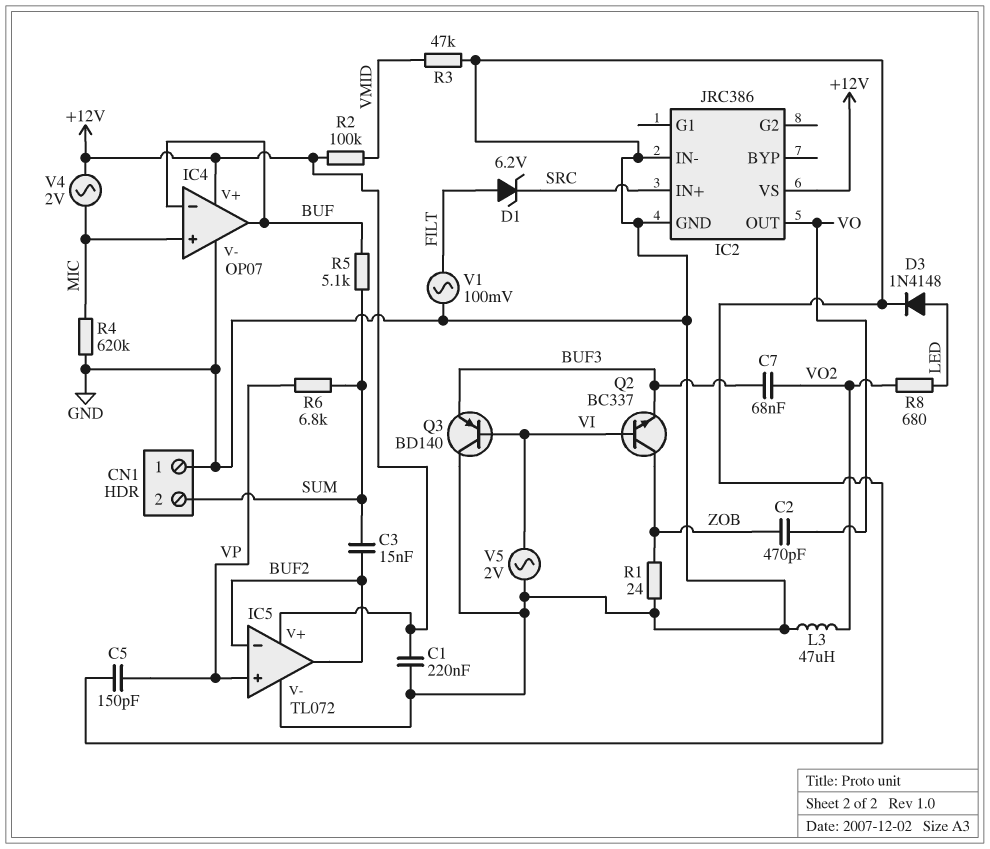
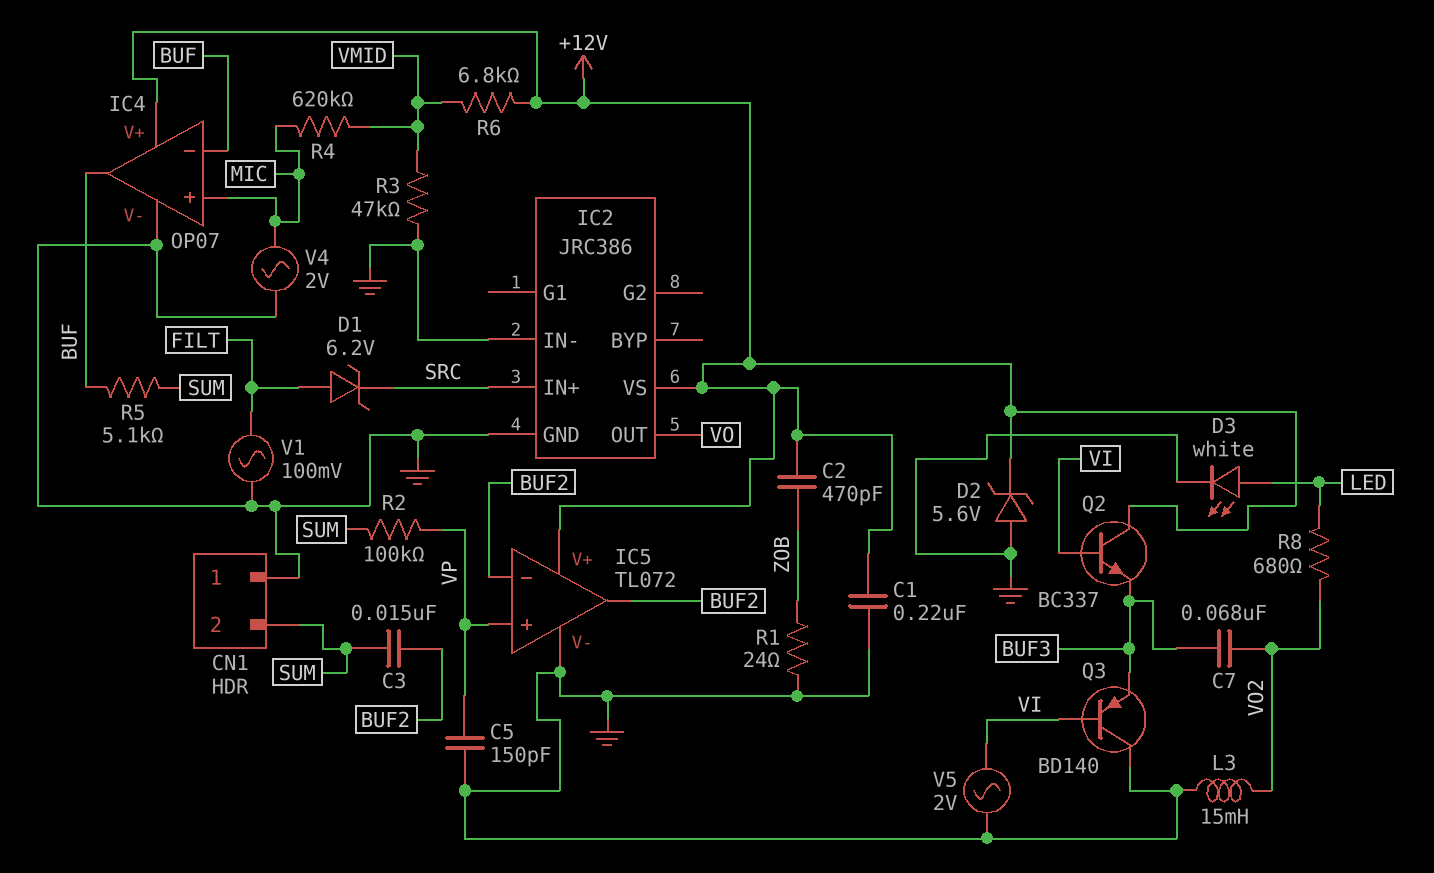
C2: 470pF (VO, ZOB) -> 470pF (+12V, ZOB)
D2: none -> zener 5.6V (A GND, K +12V)
D3: diode 1N4148 (A LED, K GND) -> LED white (A LED, K GND)
L3: 47uH (GND, VO2) -> 15mH (GND, VO2)
Q2: NPN BC337 (B VI, C ZOB, E BUF3) -> NPN BC337 (B VI, C +12V, E BUF3)
R2: 100k (+12V, VMID) -> 100k (SUM, VP)
R4: 620k (GND, MIC) -> 620k (MIC, VMID)
R6: 6.8k (SUM, VP) -> 6.8k (+12V, VMID)
V4: AC 2V (+12V, MIC) -> AC 2V (GND, MIC)

